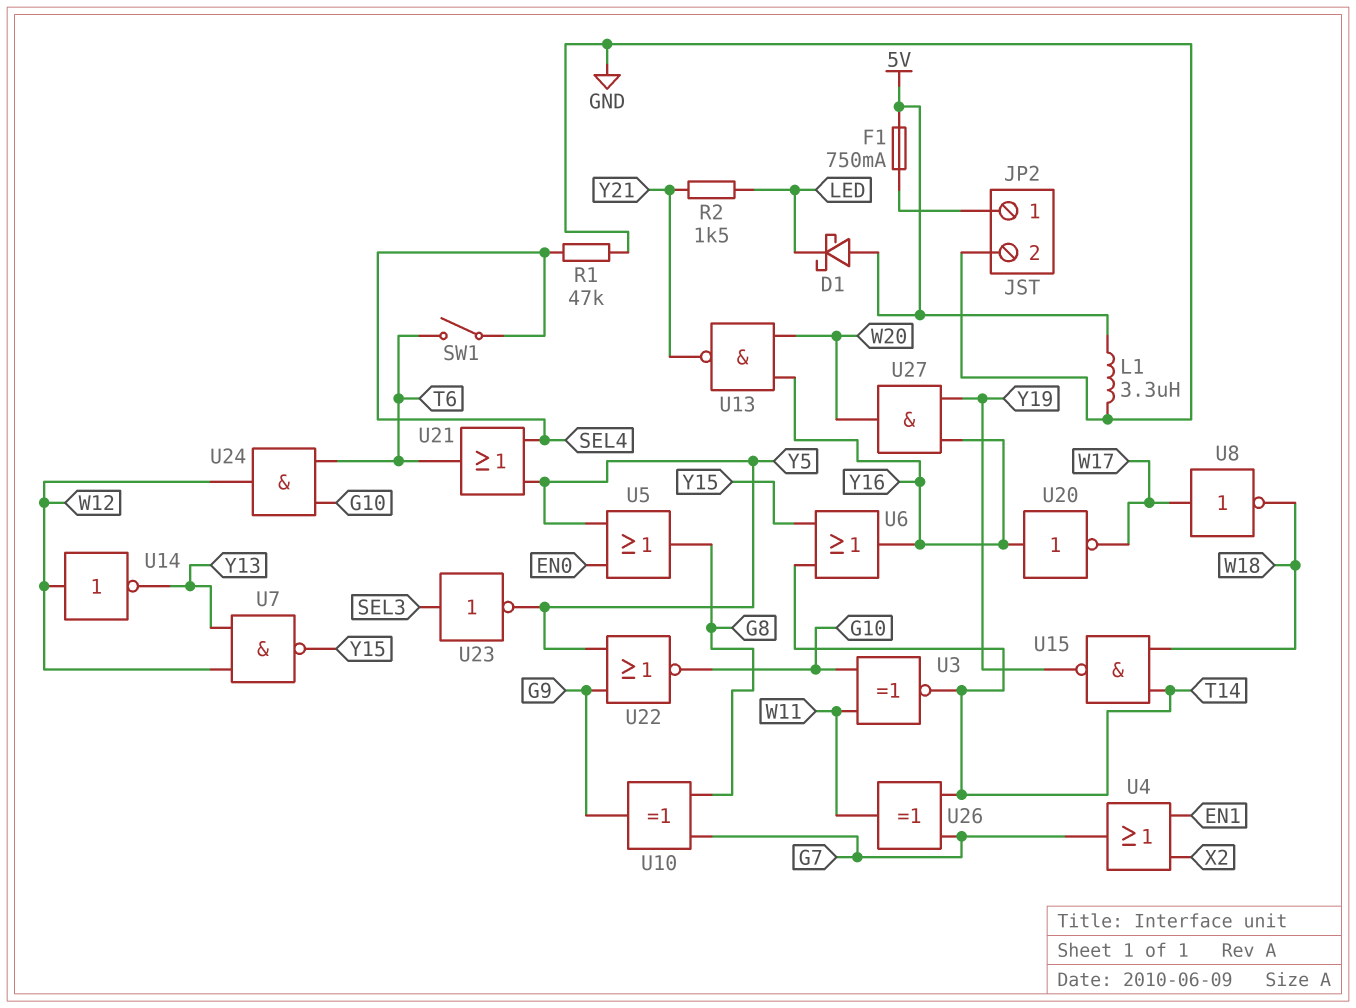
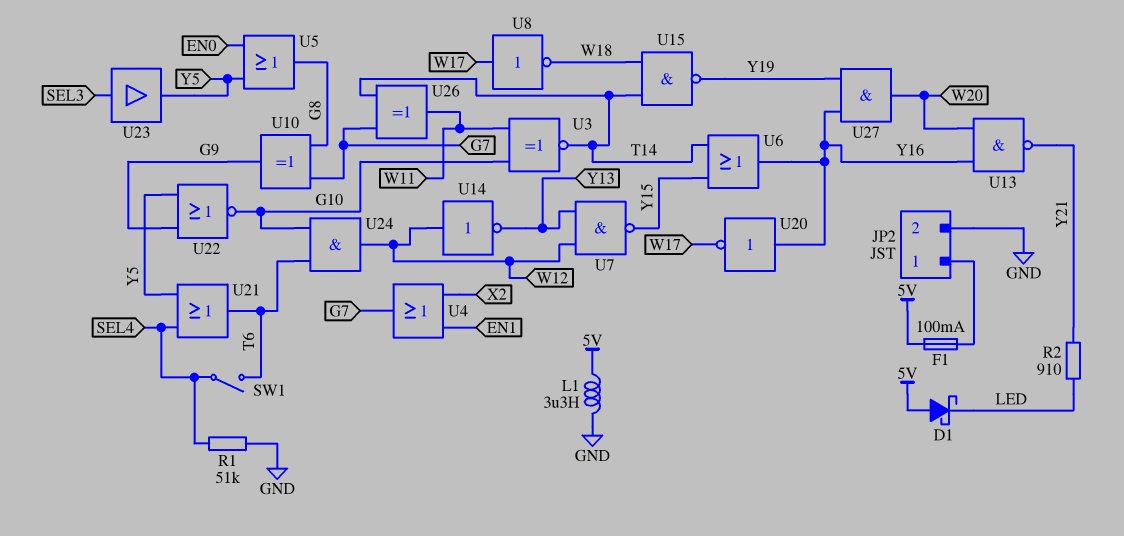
F1: 750mA (5V, JP2/1) -> 100mA (5V, JP2/1)
R1: 47k (GND, SEL4) -> 51k (GND, SEL4)
R2: 1.5k (LED, Y21) -> 910 (LED, Y21)
U23: NOT (in SEL3, out Y5) -> buffer (in SEL3, out Y5)

